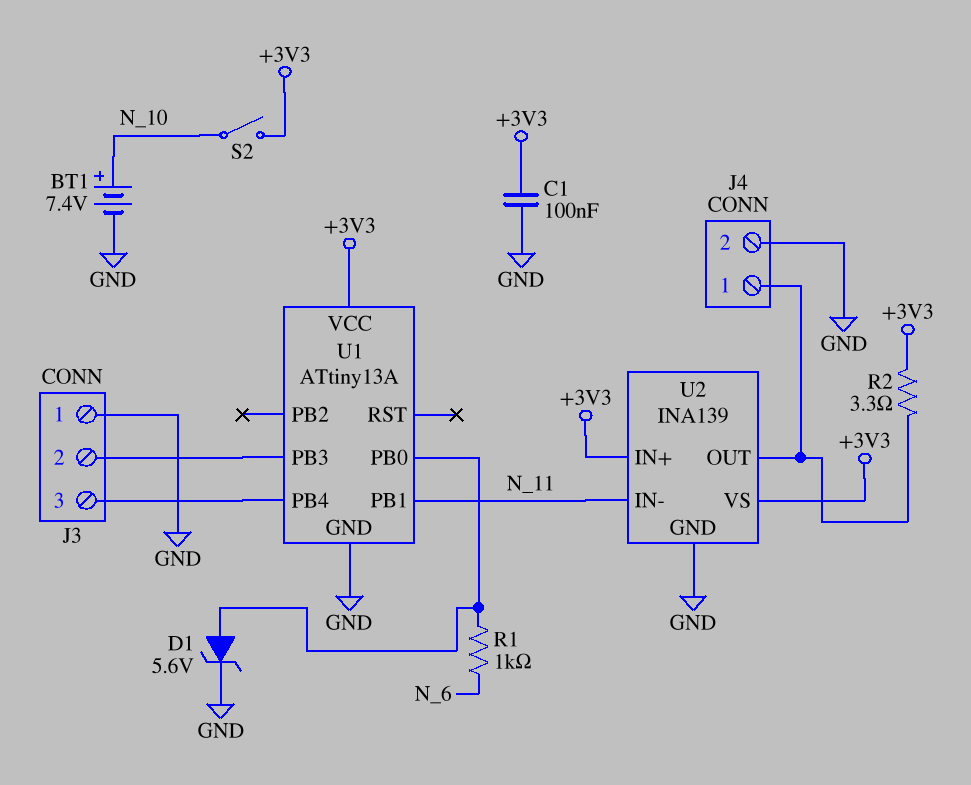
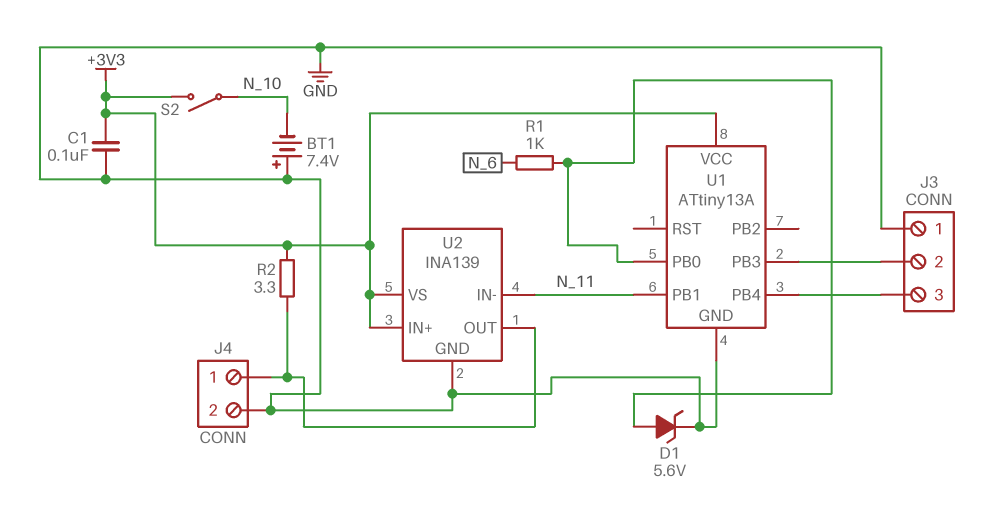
BT1: 7.4V (plus N_10, minus GND) -> 7.4V (plus GND, minus N_10)

